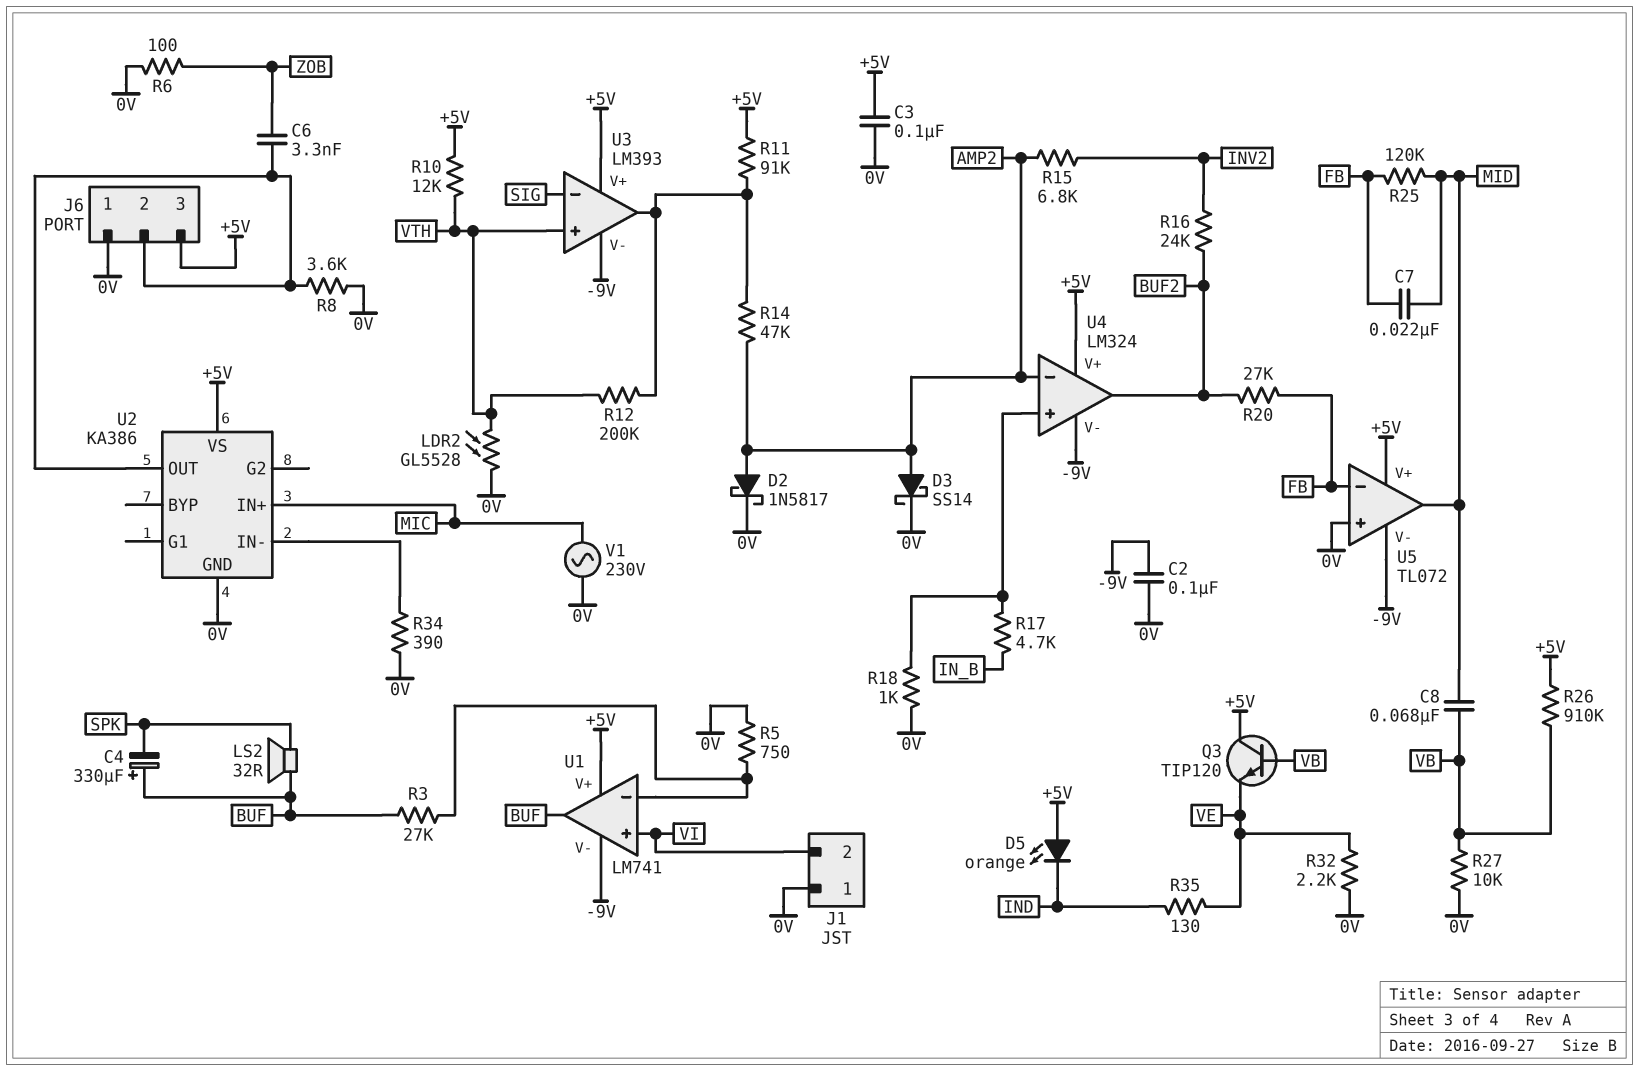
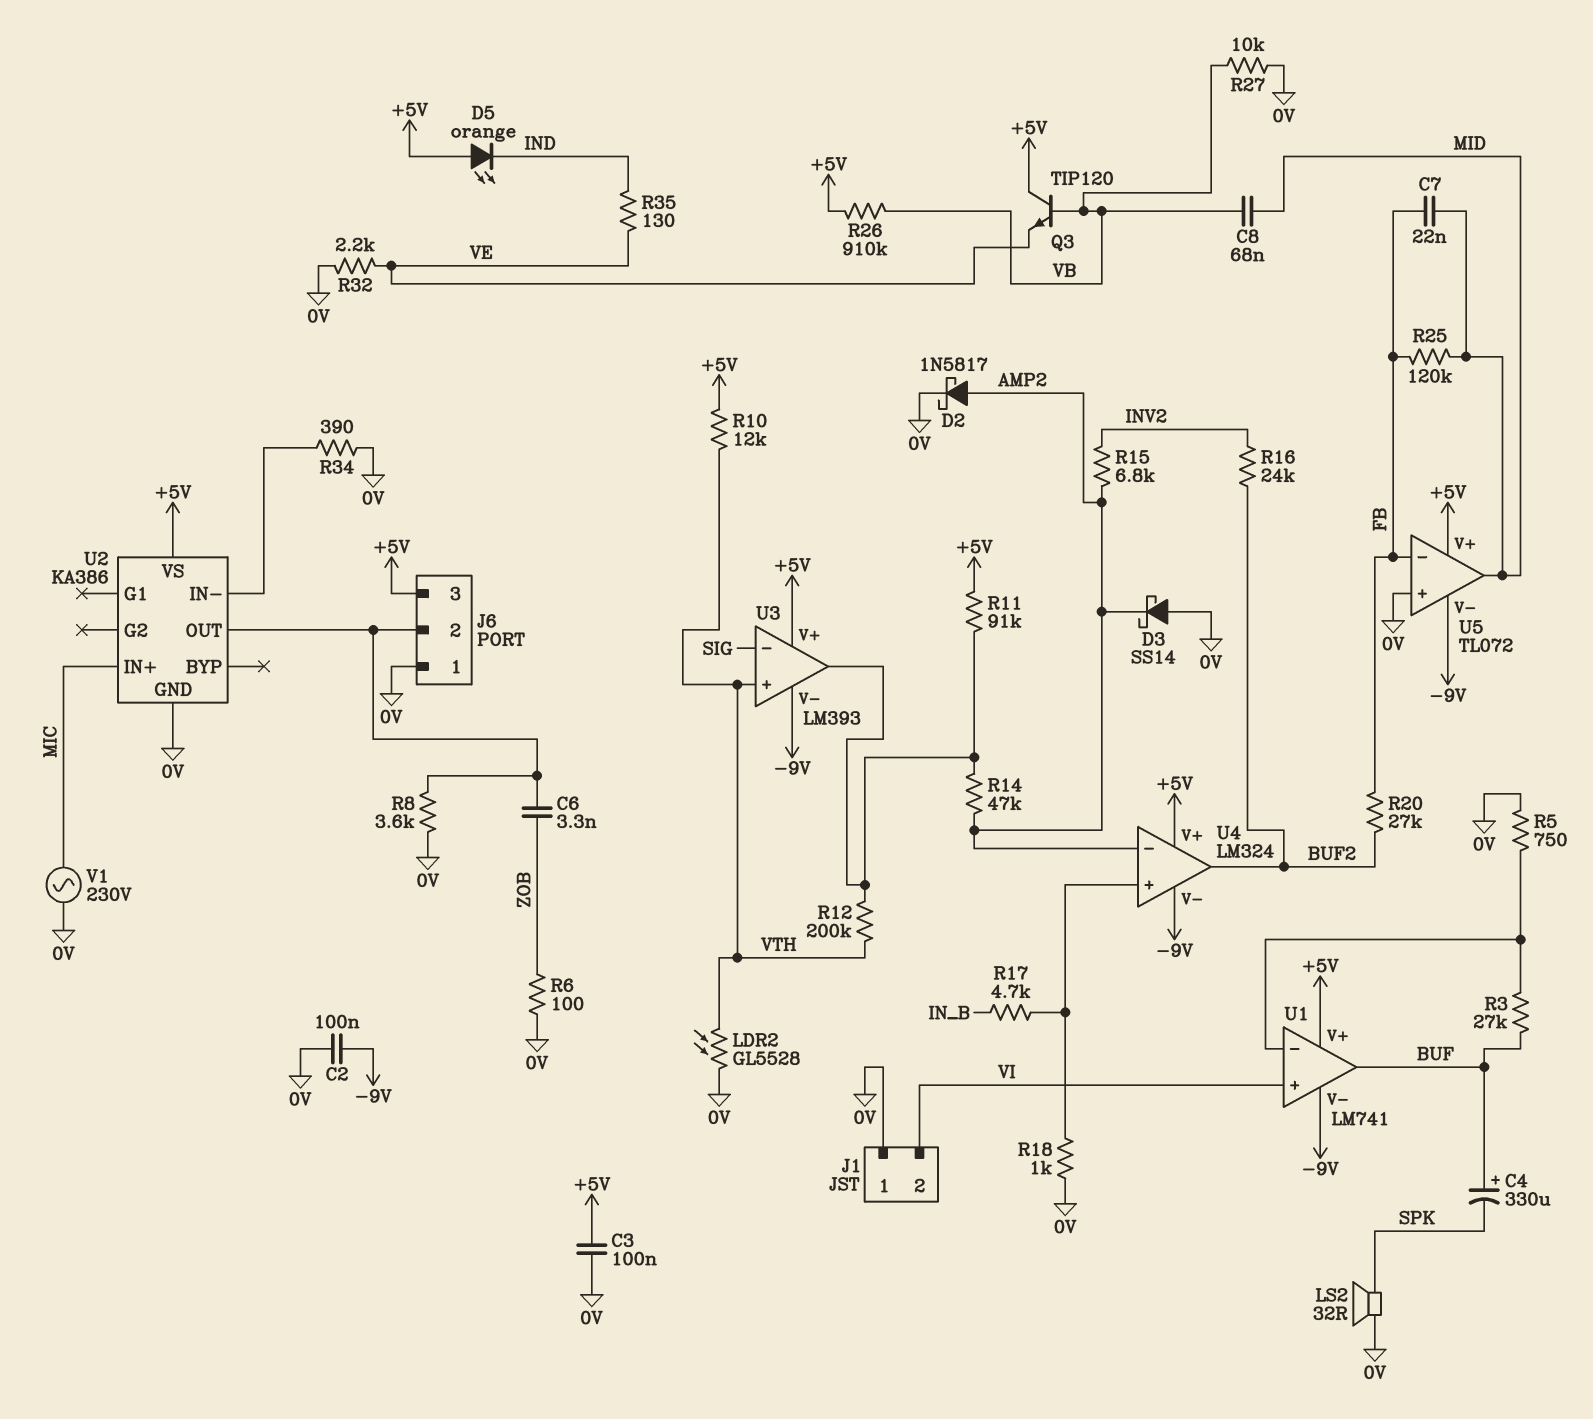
D3: schottky SS14 (A AMP2, K 0V) -> schottky SS14 (A 0V, K AMP2)
LS2: speaker 32R (BUF, SPK) -> speaker 32R (0V, SPK)

